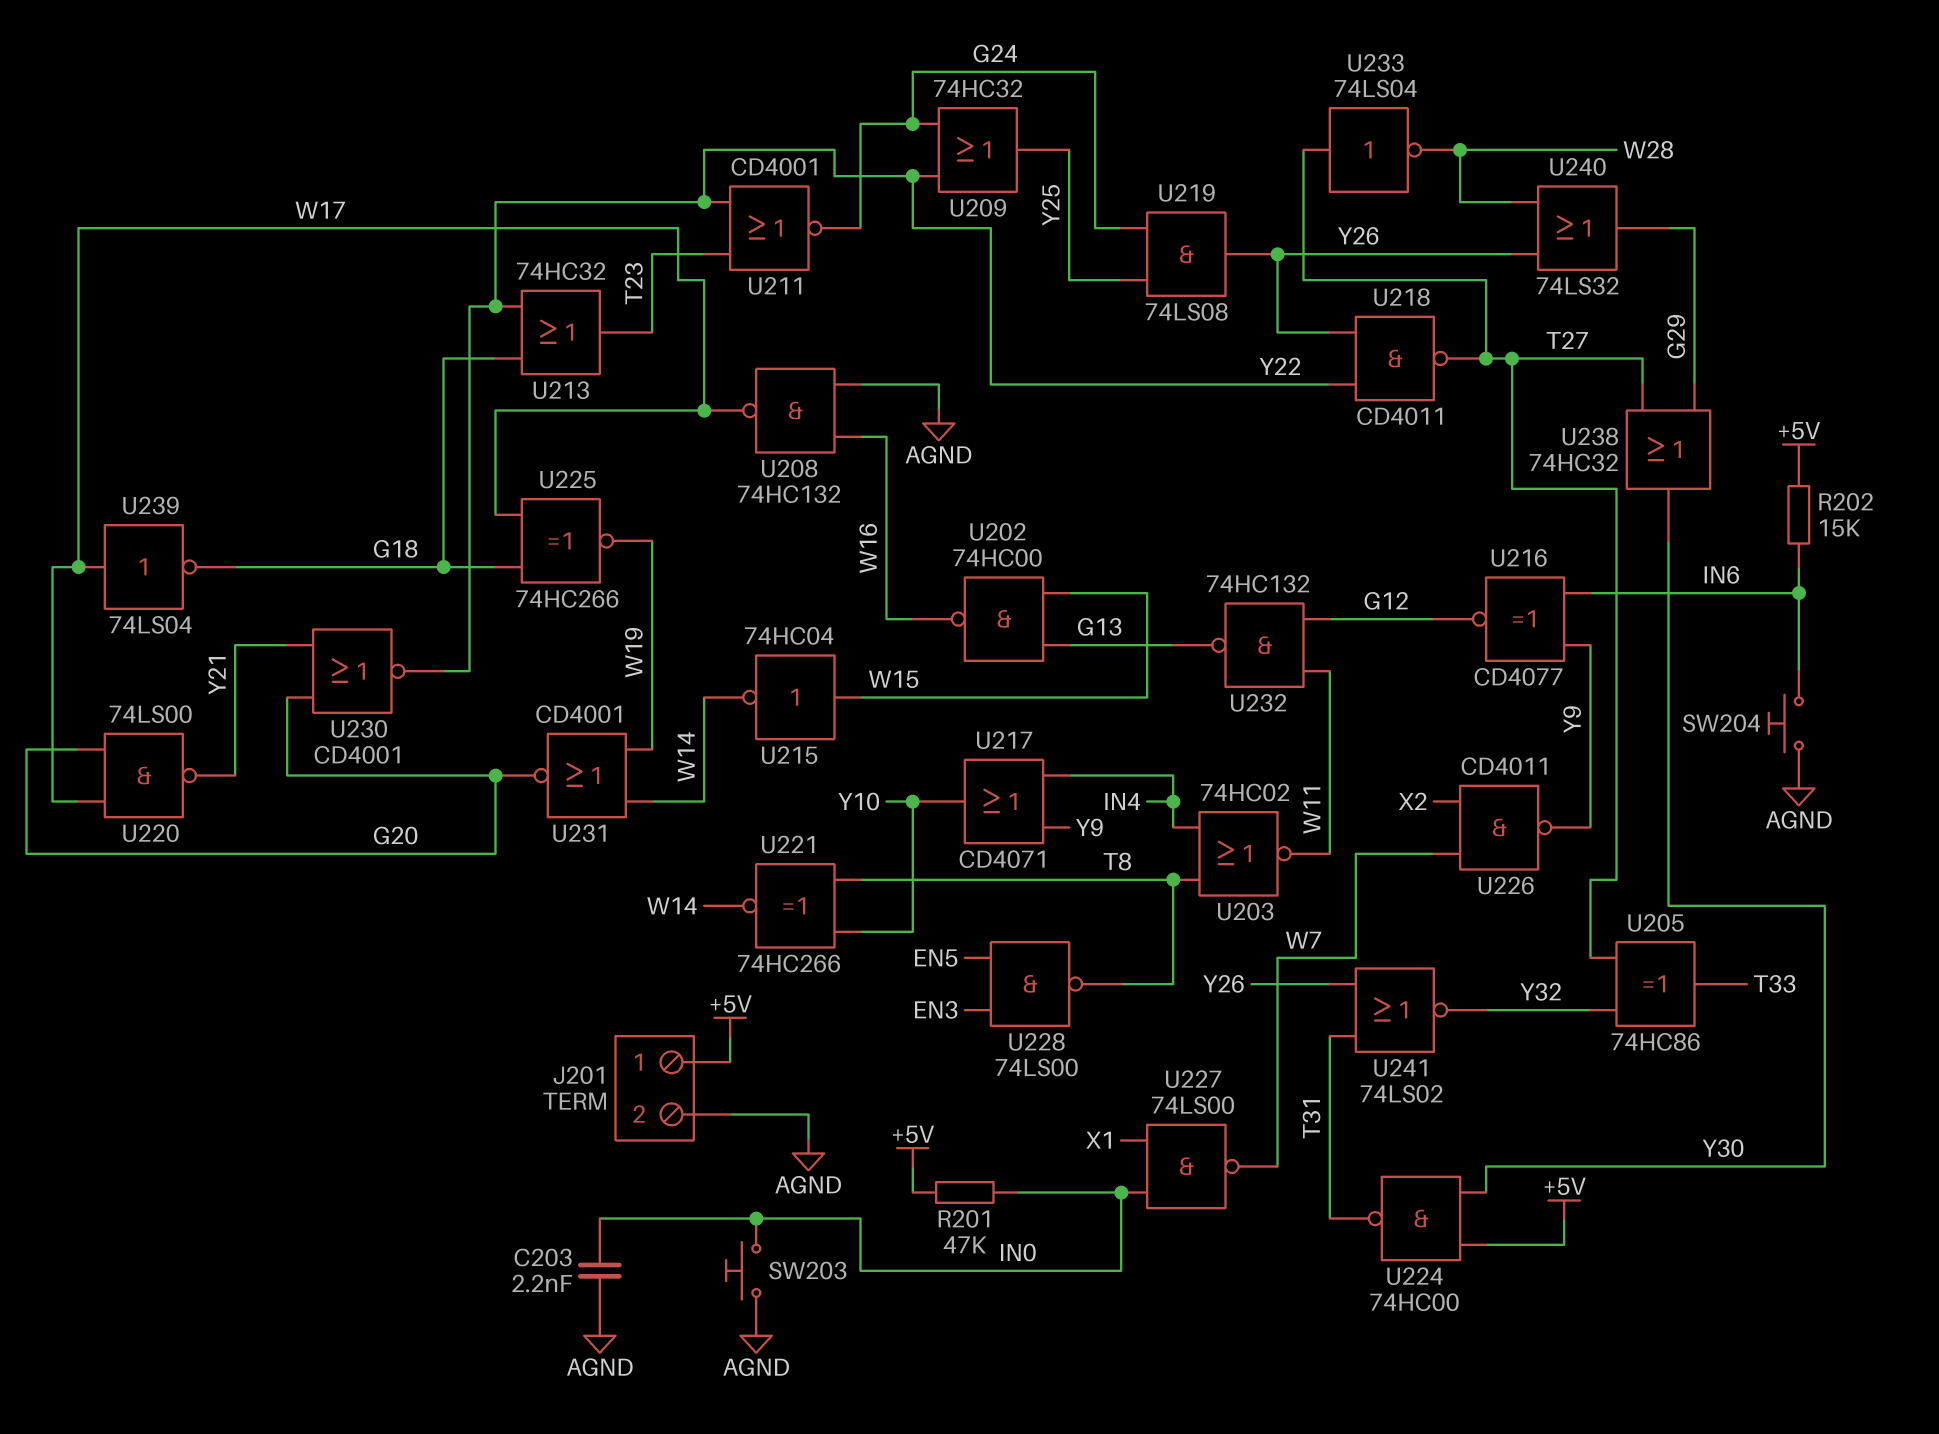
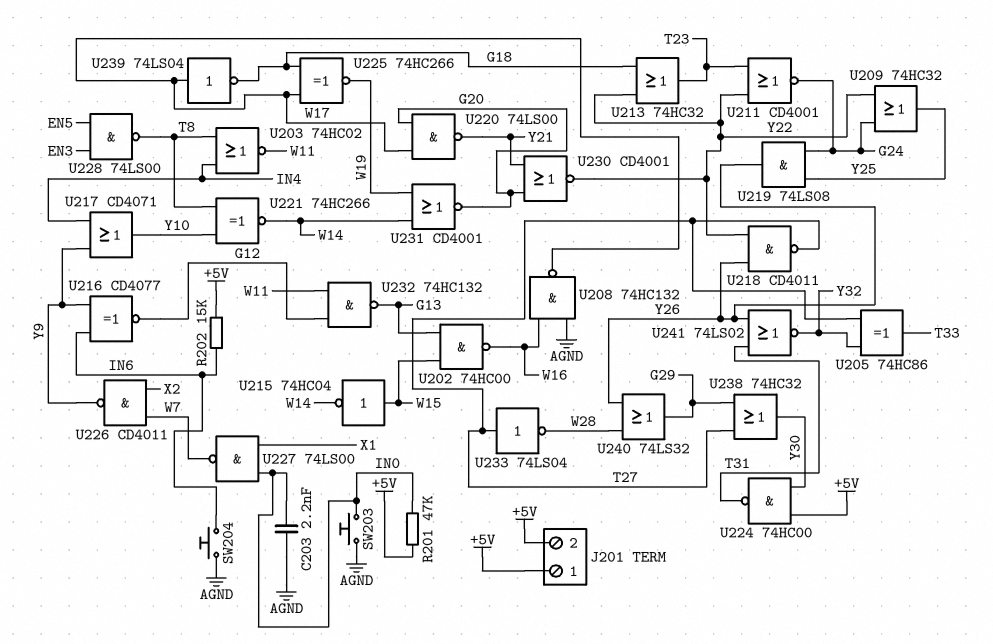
J201 pin 2: AGND -> +5V

